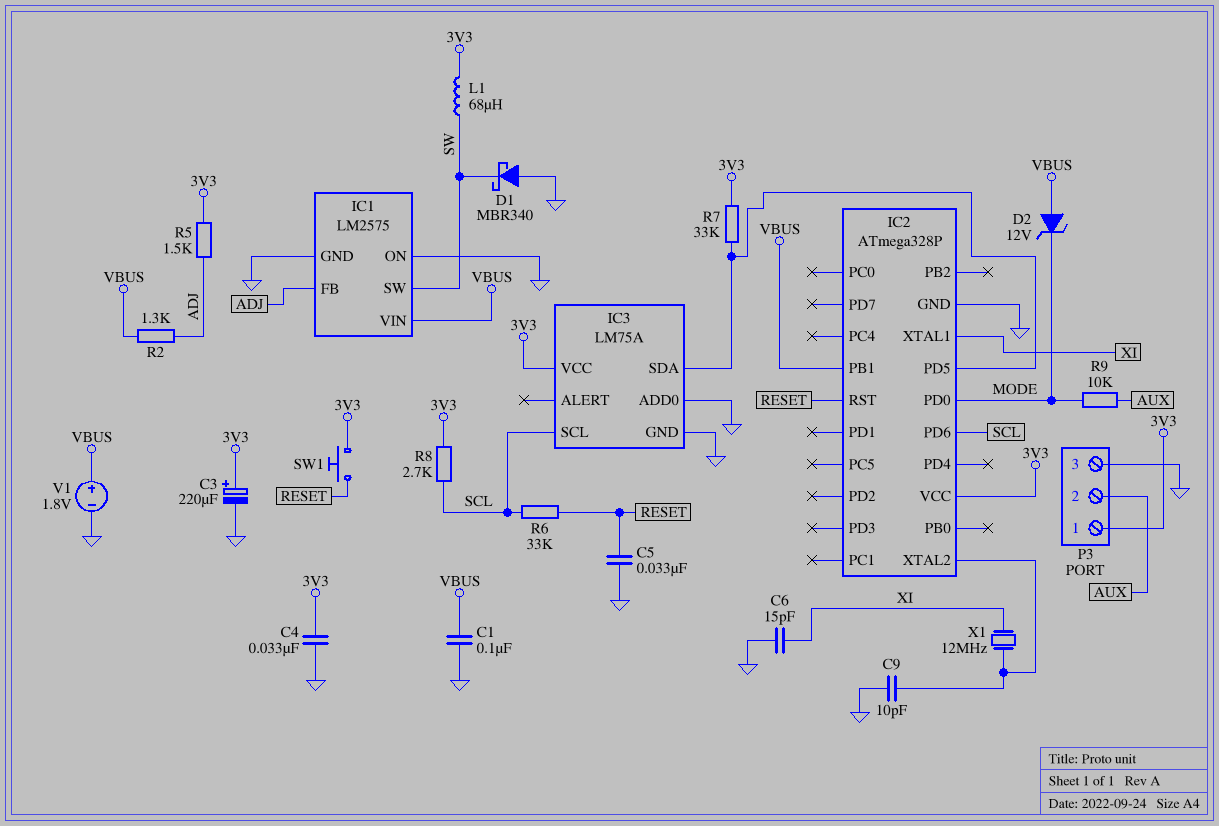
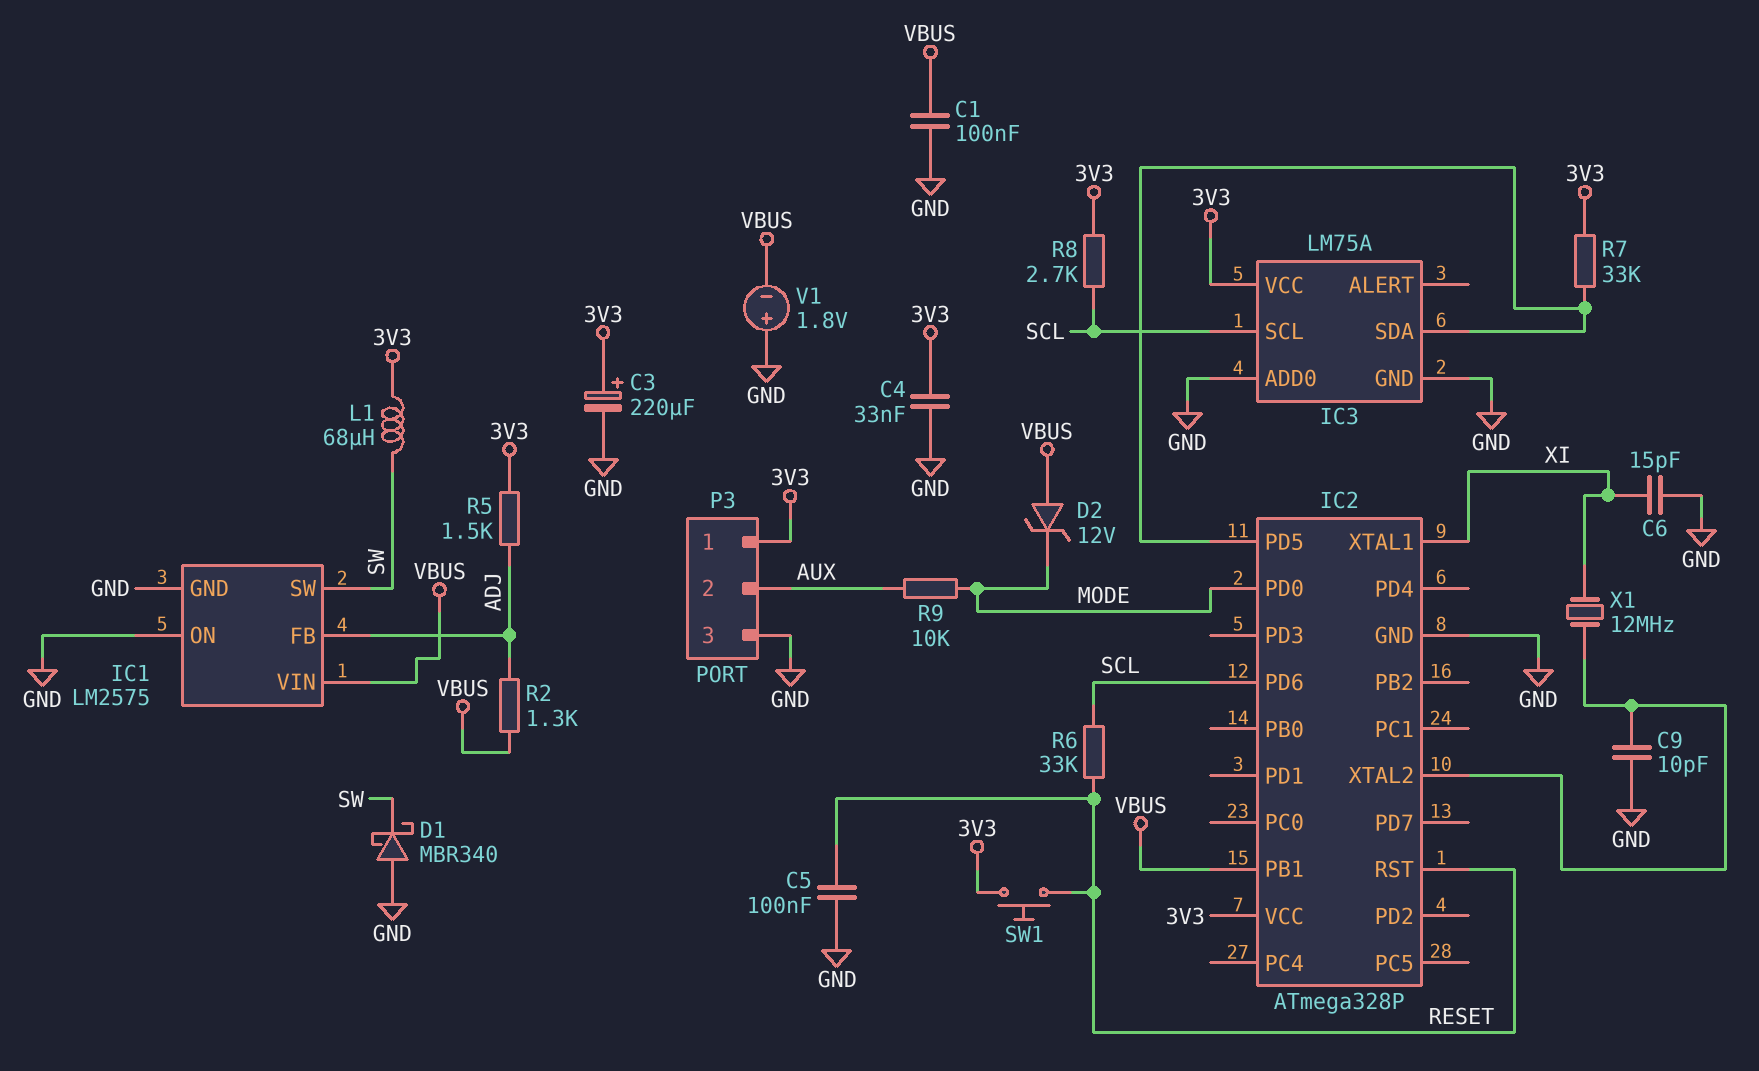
C5: 33nF (GND, RESET) -> 100nF (GND, RESET)
V1: 1.8V (plus VBUS, minus GND) -> 1.8V (plus GND, minus VBUS)

